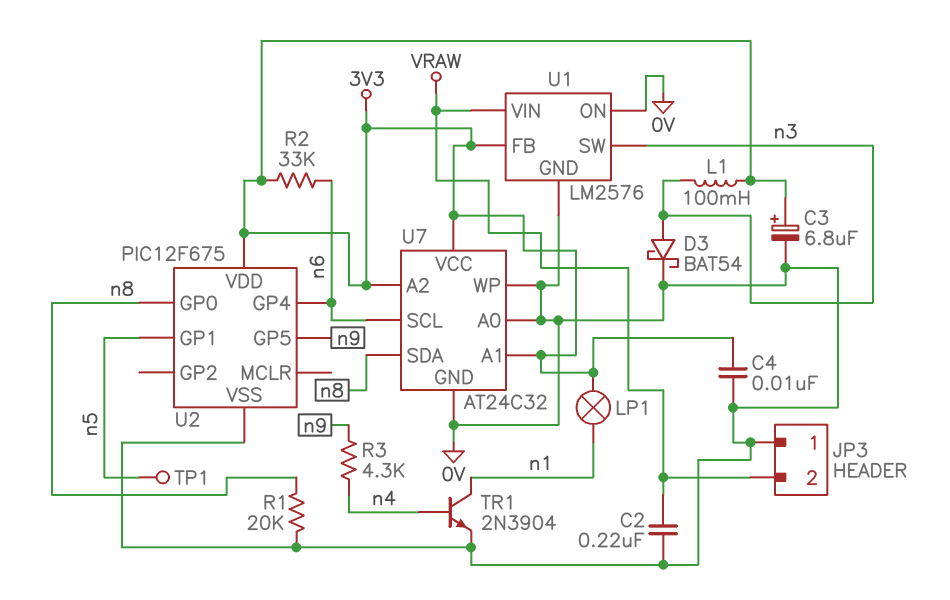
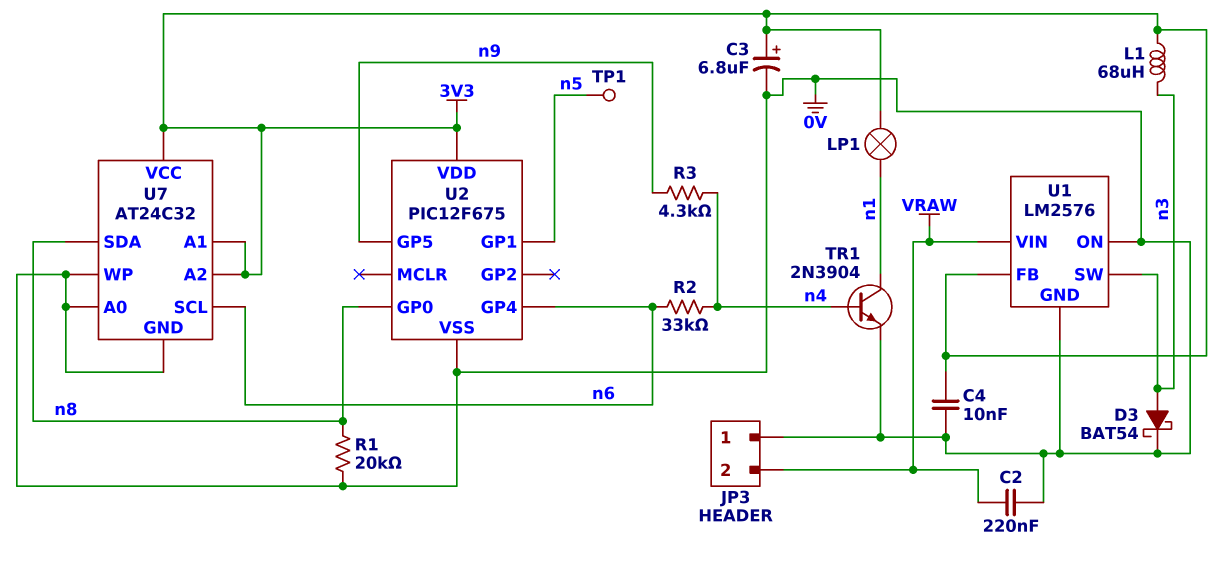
L1: 100mH (3V3, n3) -> 68uH (3V3, n3)
R2: 33k (3V3, n6) -> 33k (n4, n6)

